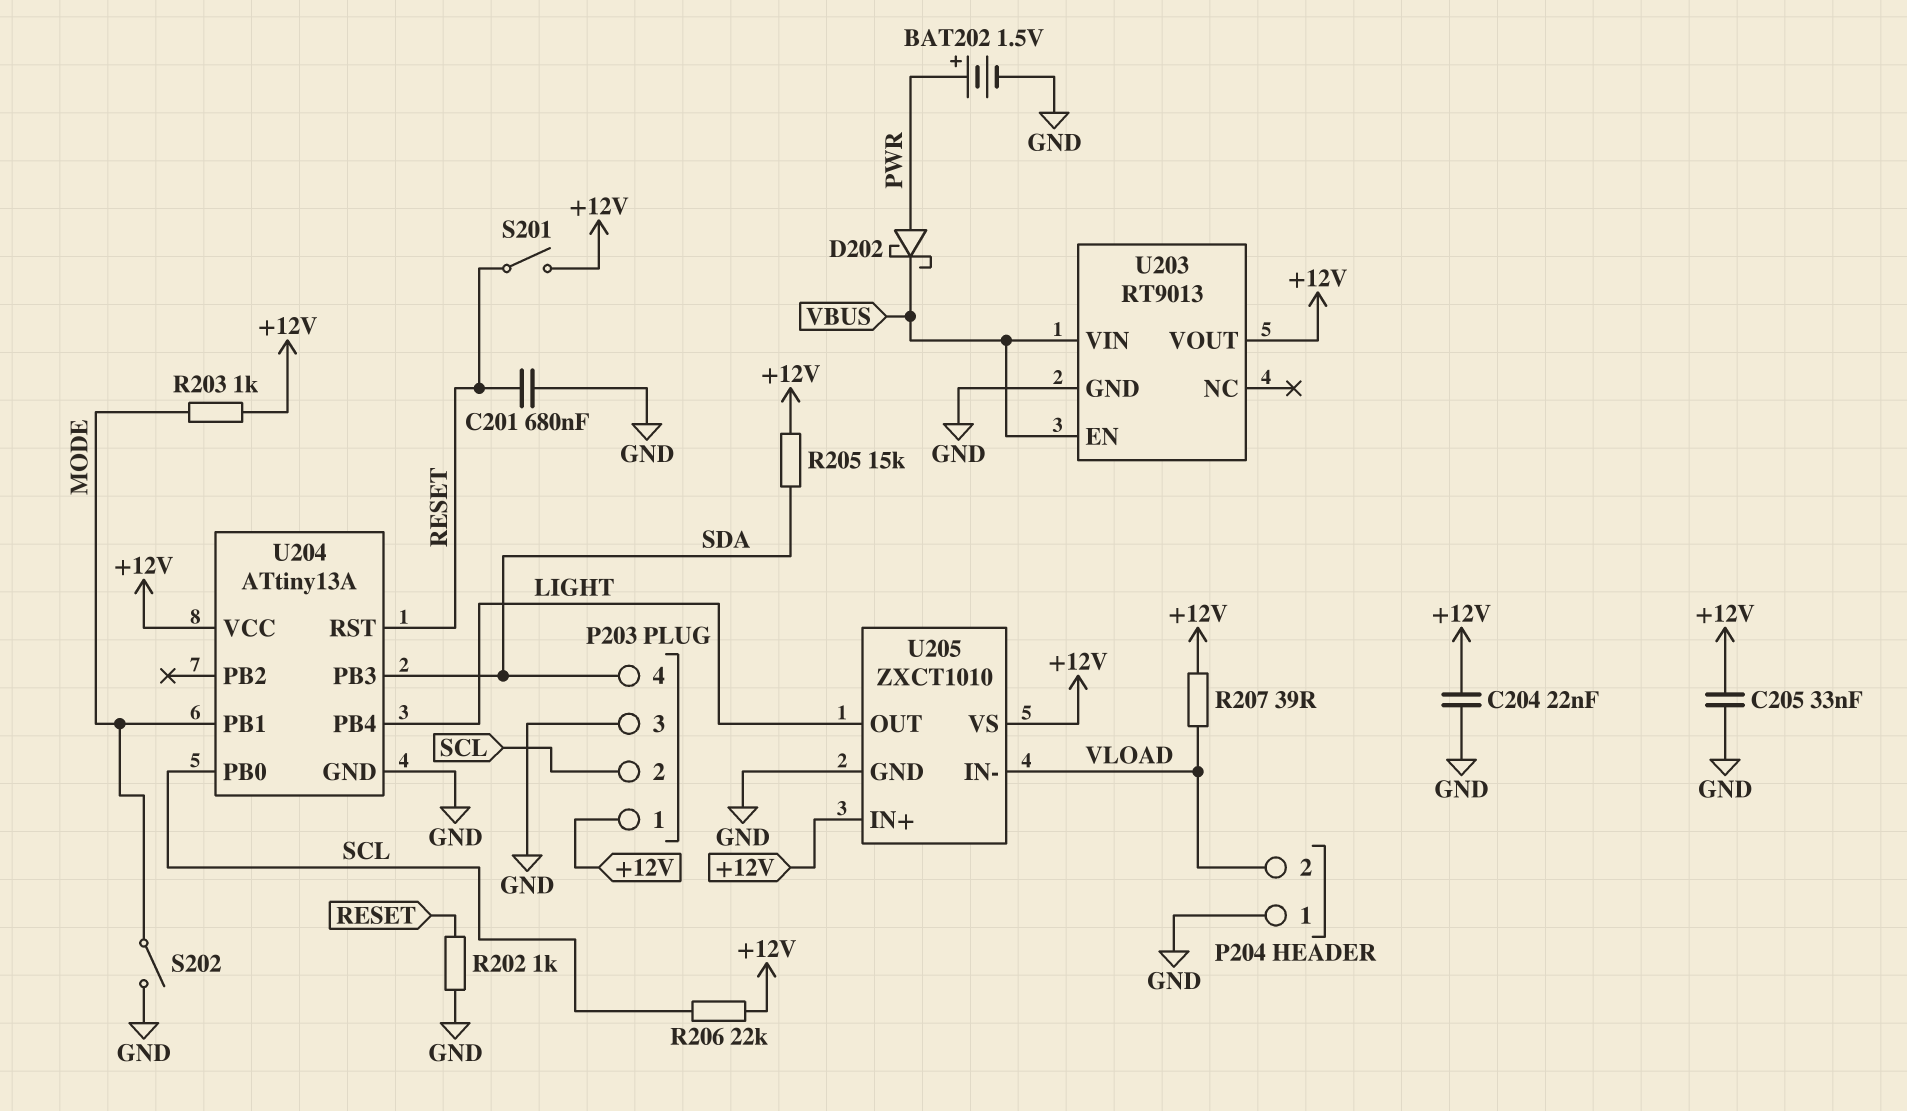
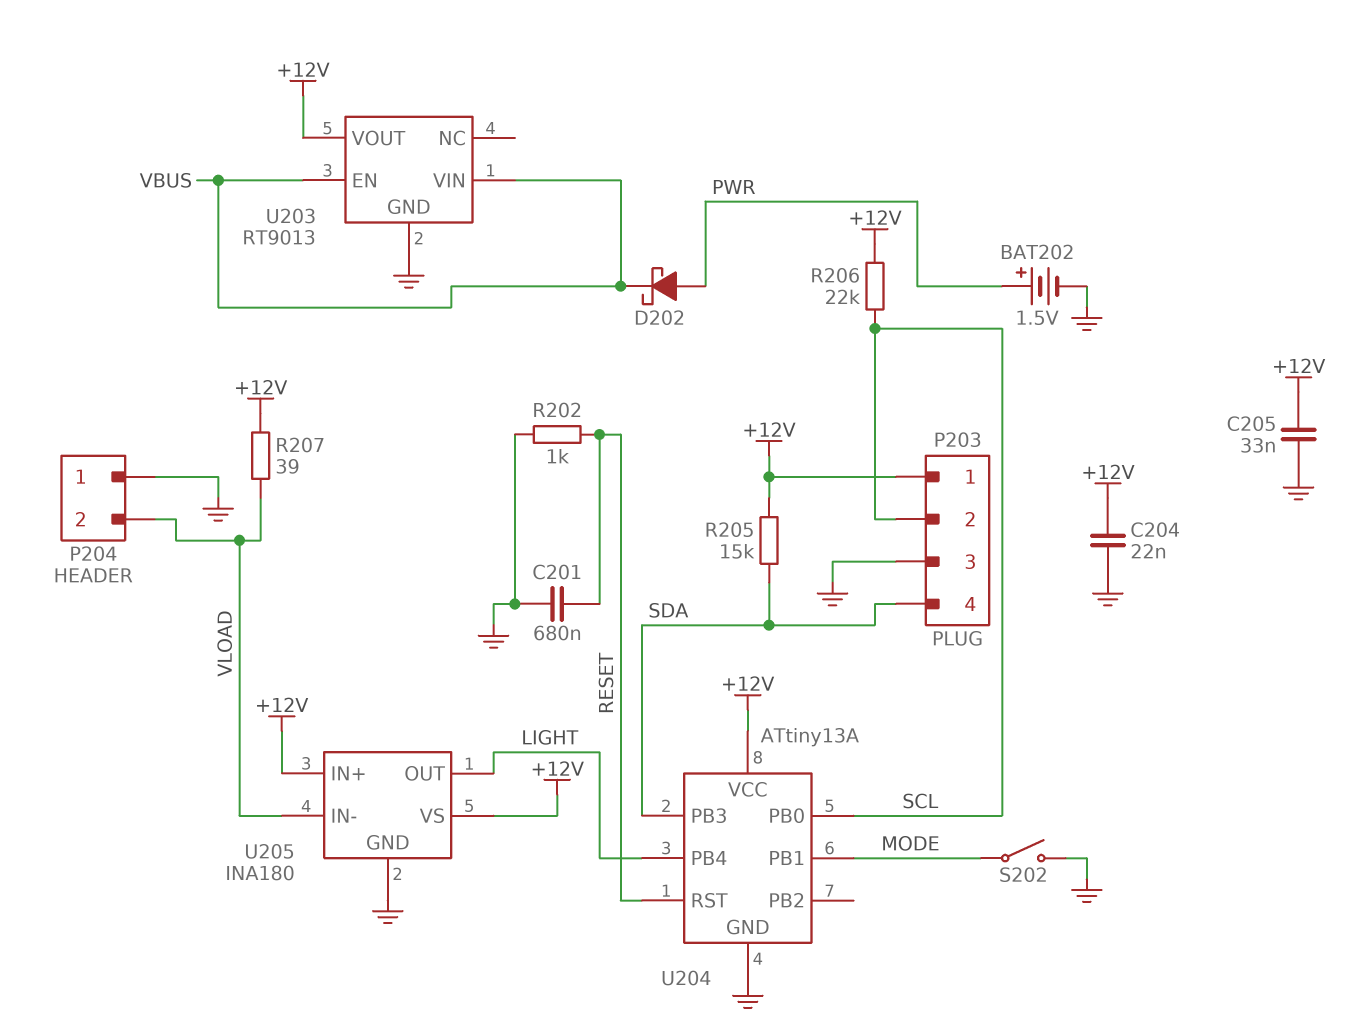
R203: 1k (+12V, MODE) -> none
S201: switch (+12V, RESET) -> none
U205: ZXCT1010 -> INA180

